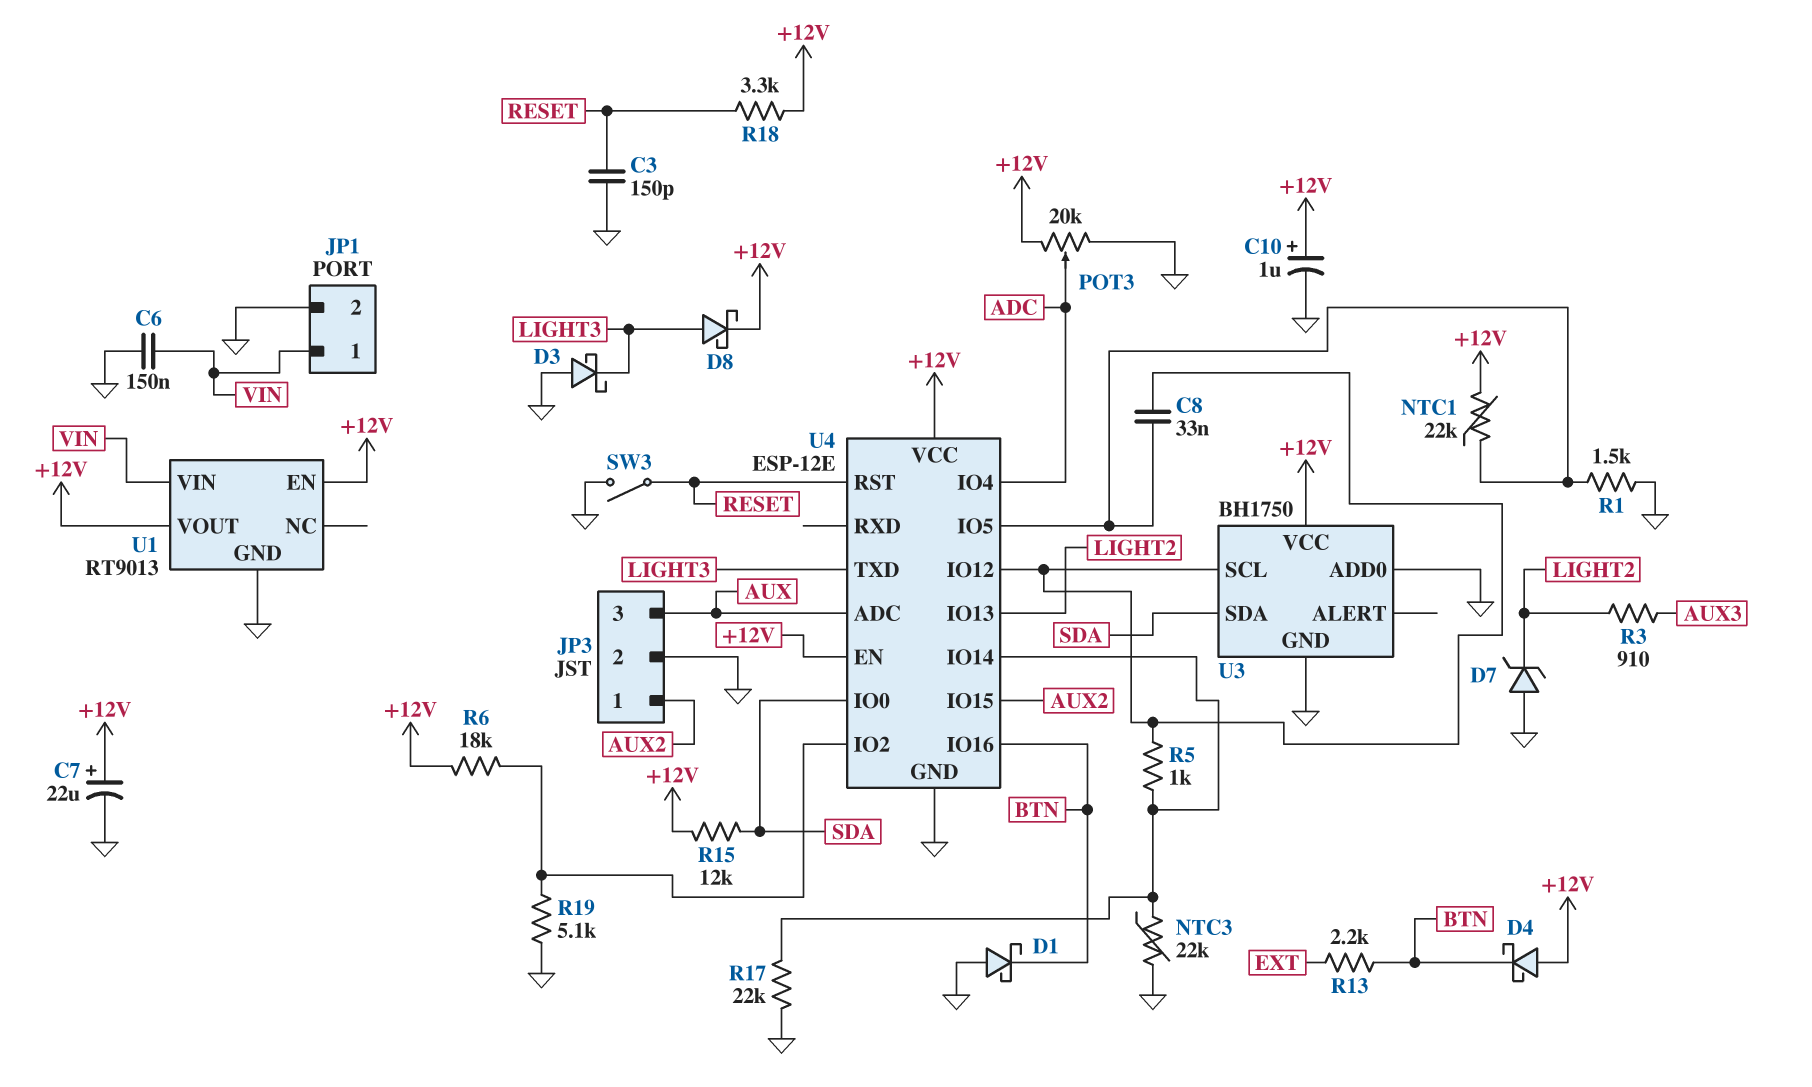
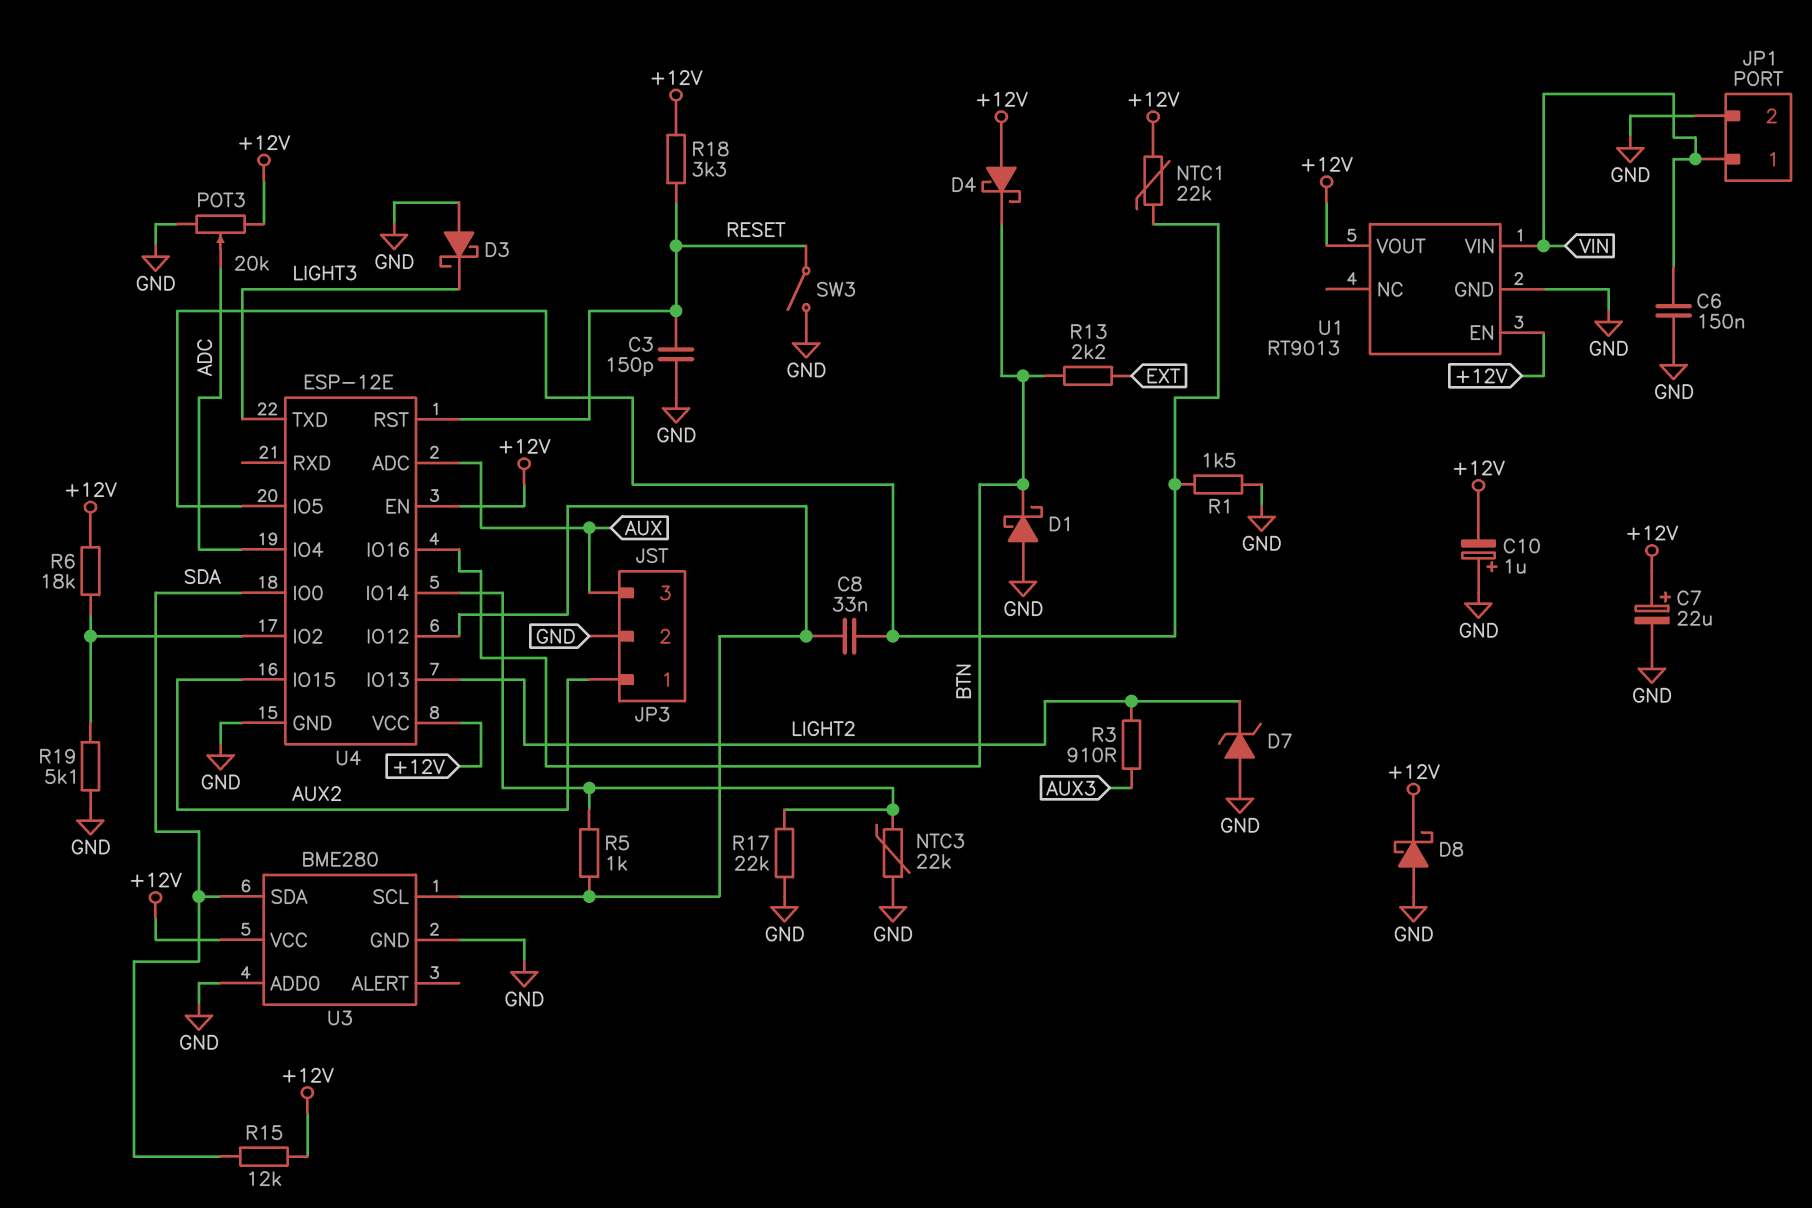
C10: 1uF (plus +12V, minus GND) -> 1uF (plus GND, minus +12V)
D8: schottky (A LIGHT3, K +12V) -> schottky (A GND, K +12V)
U3: BH1750 -> BME280

